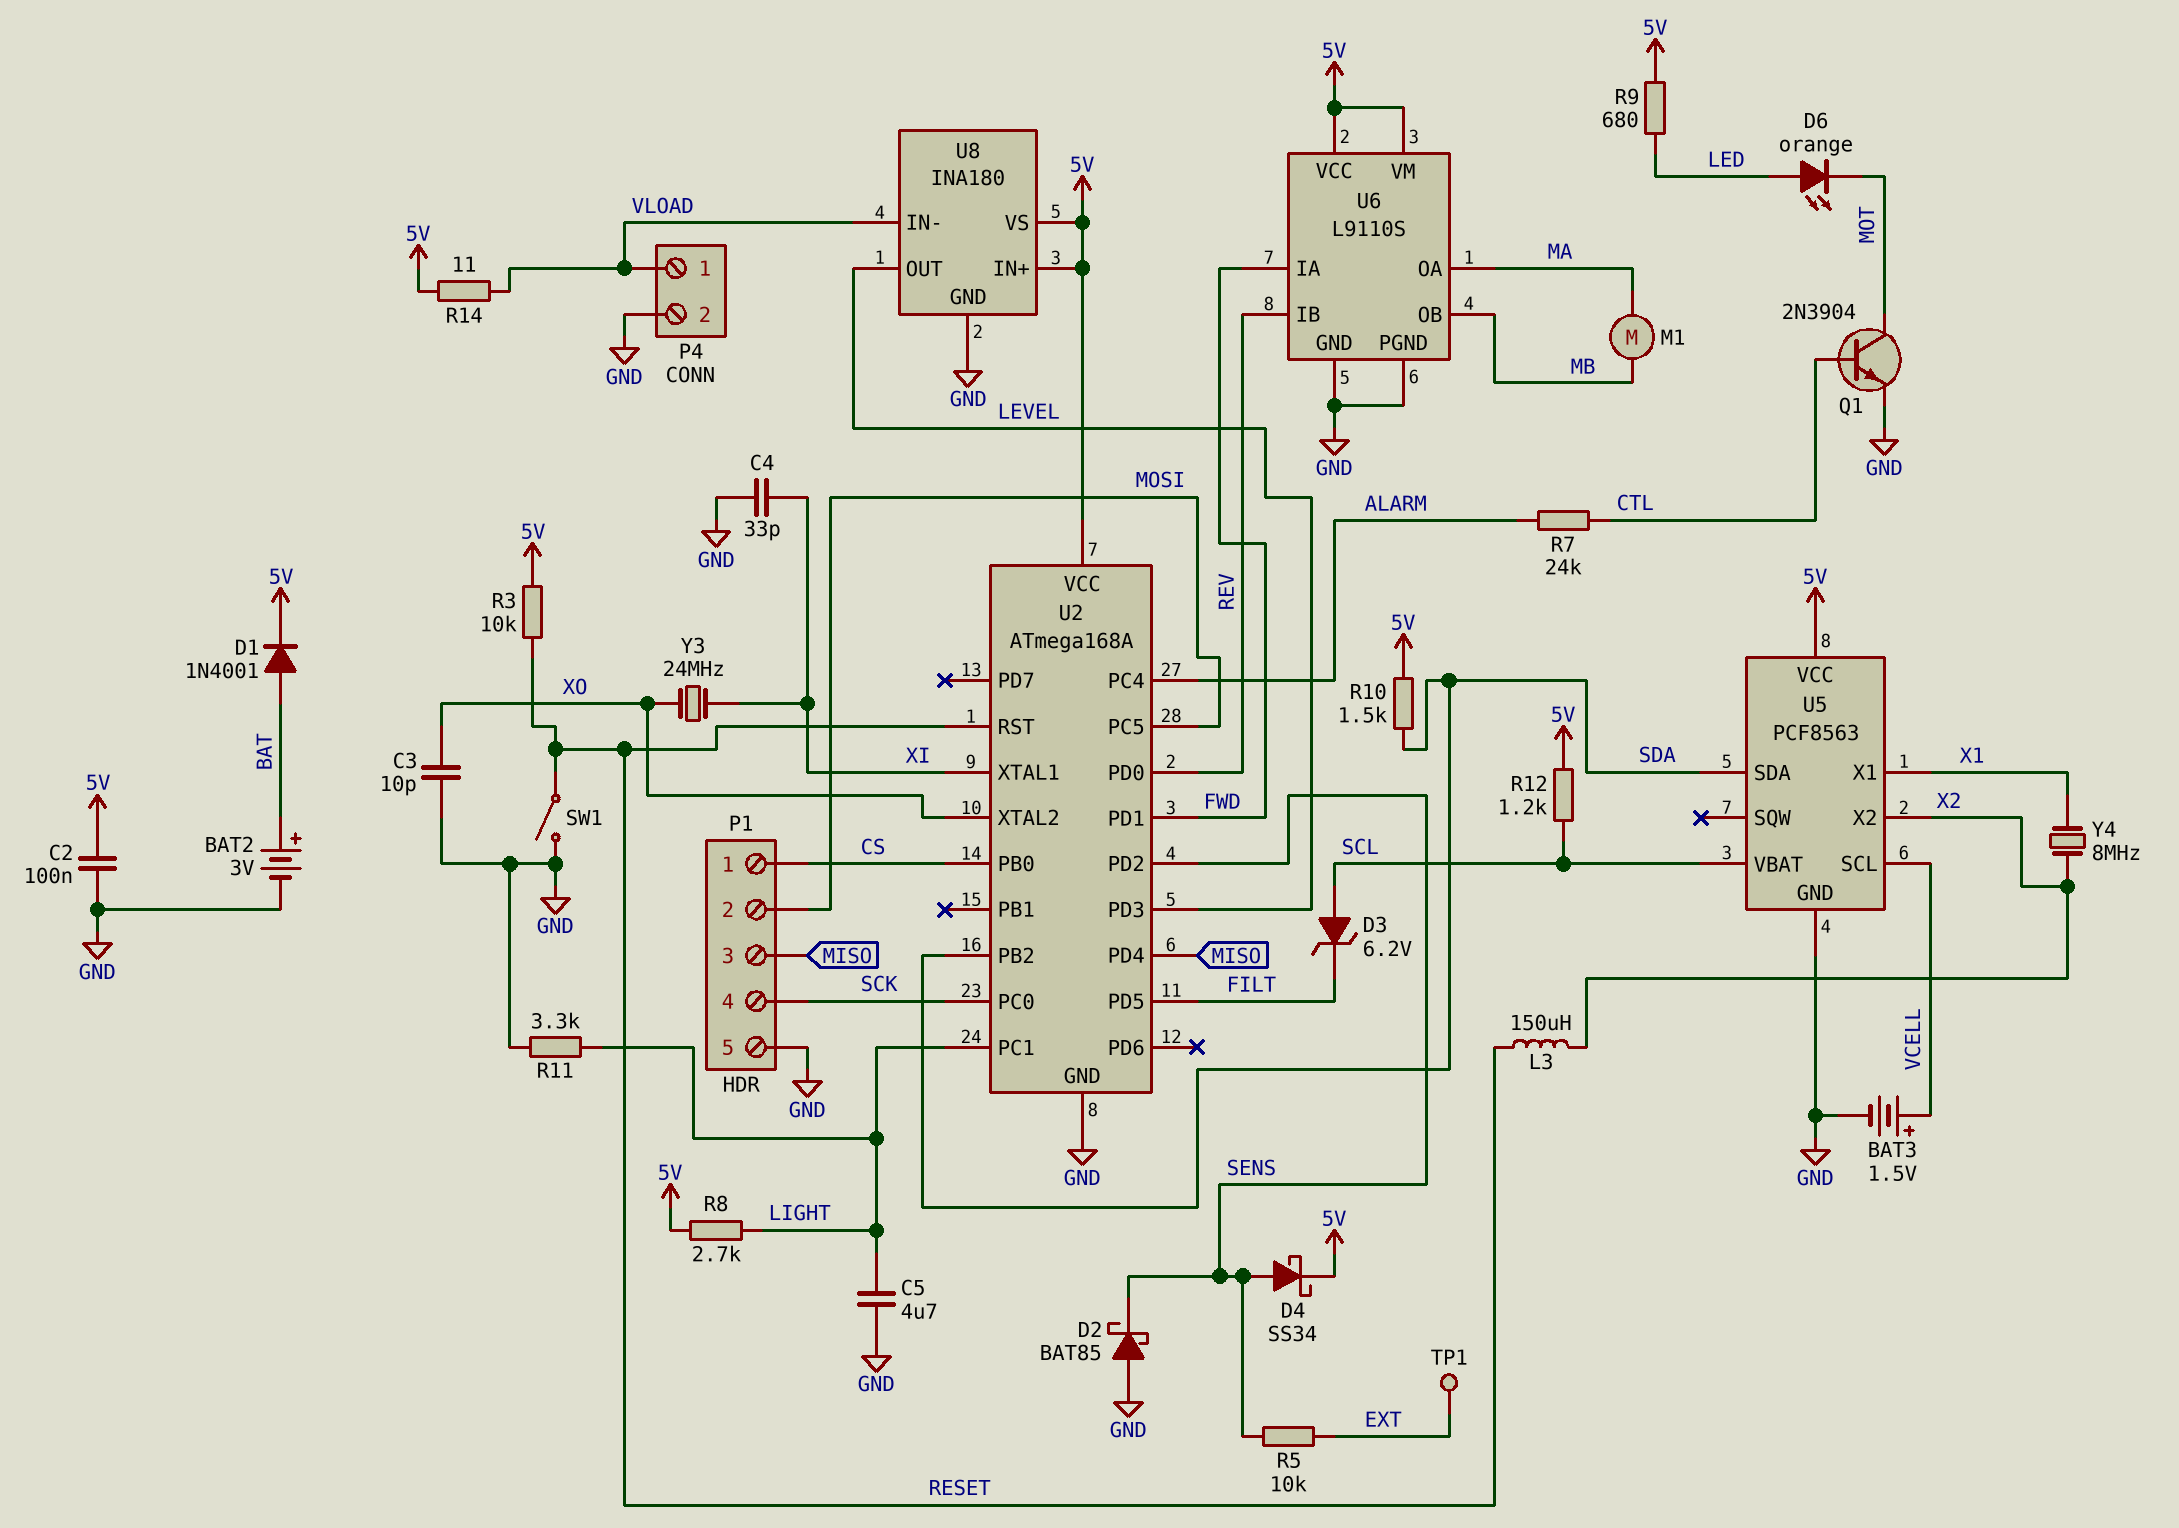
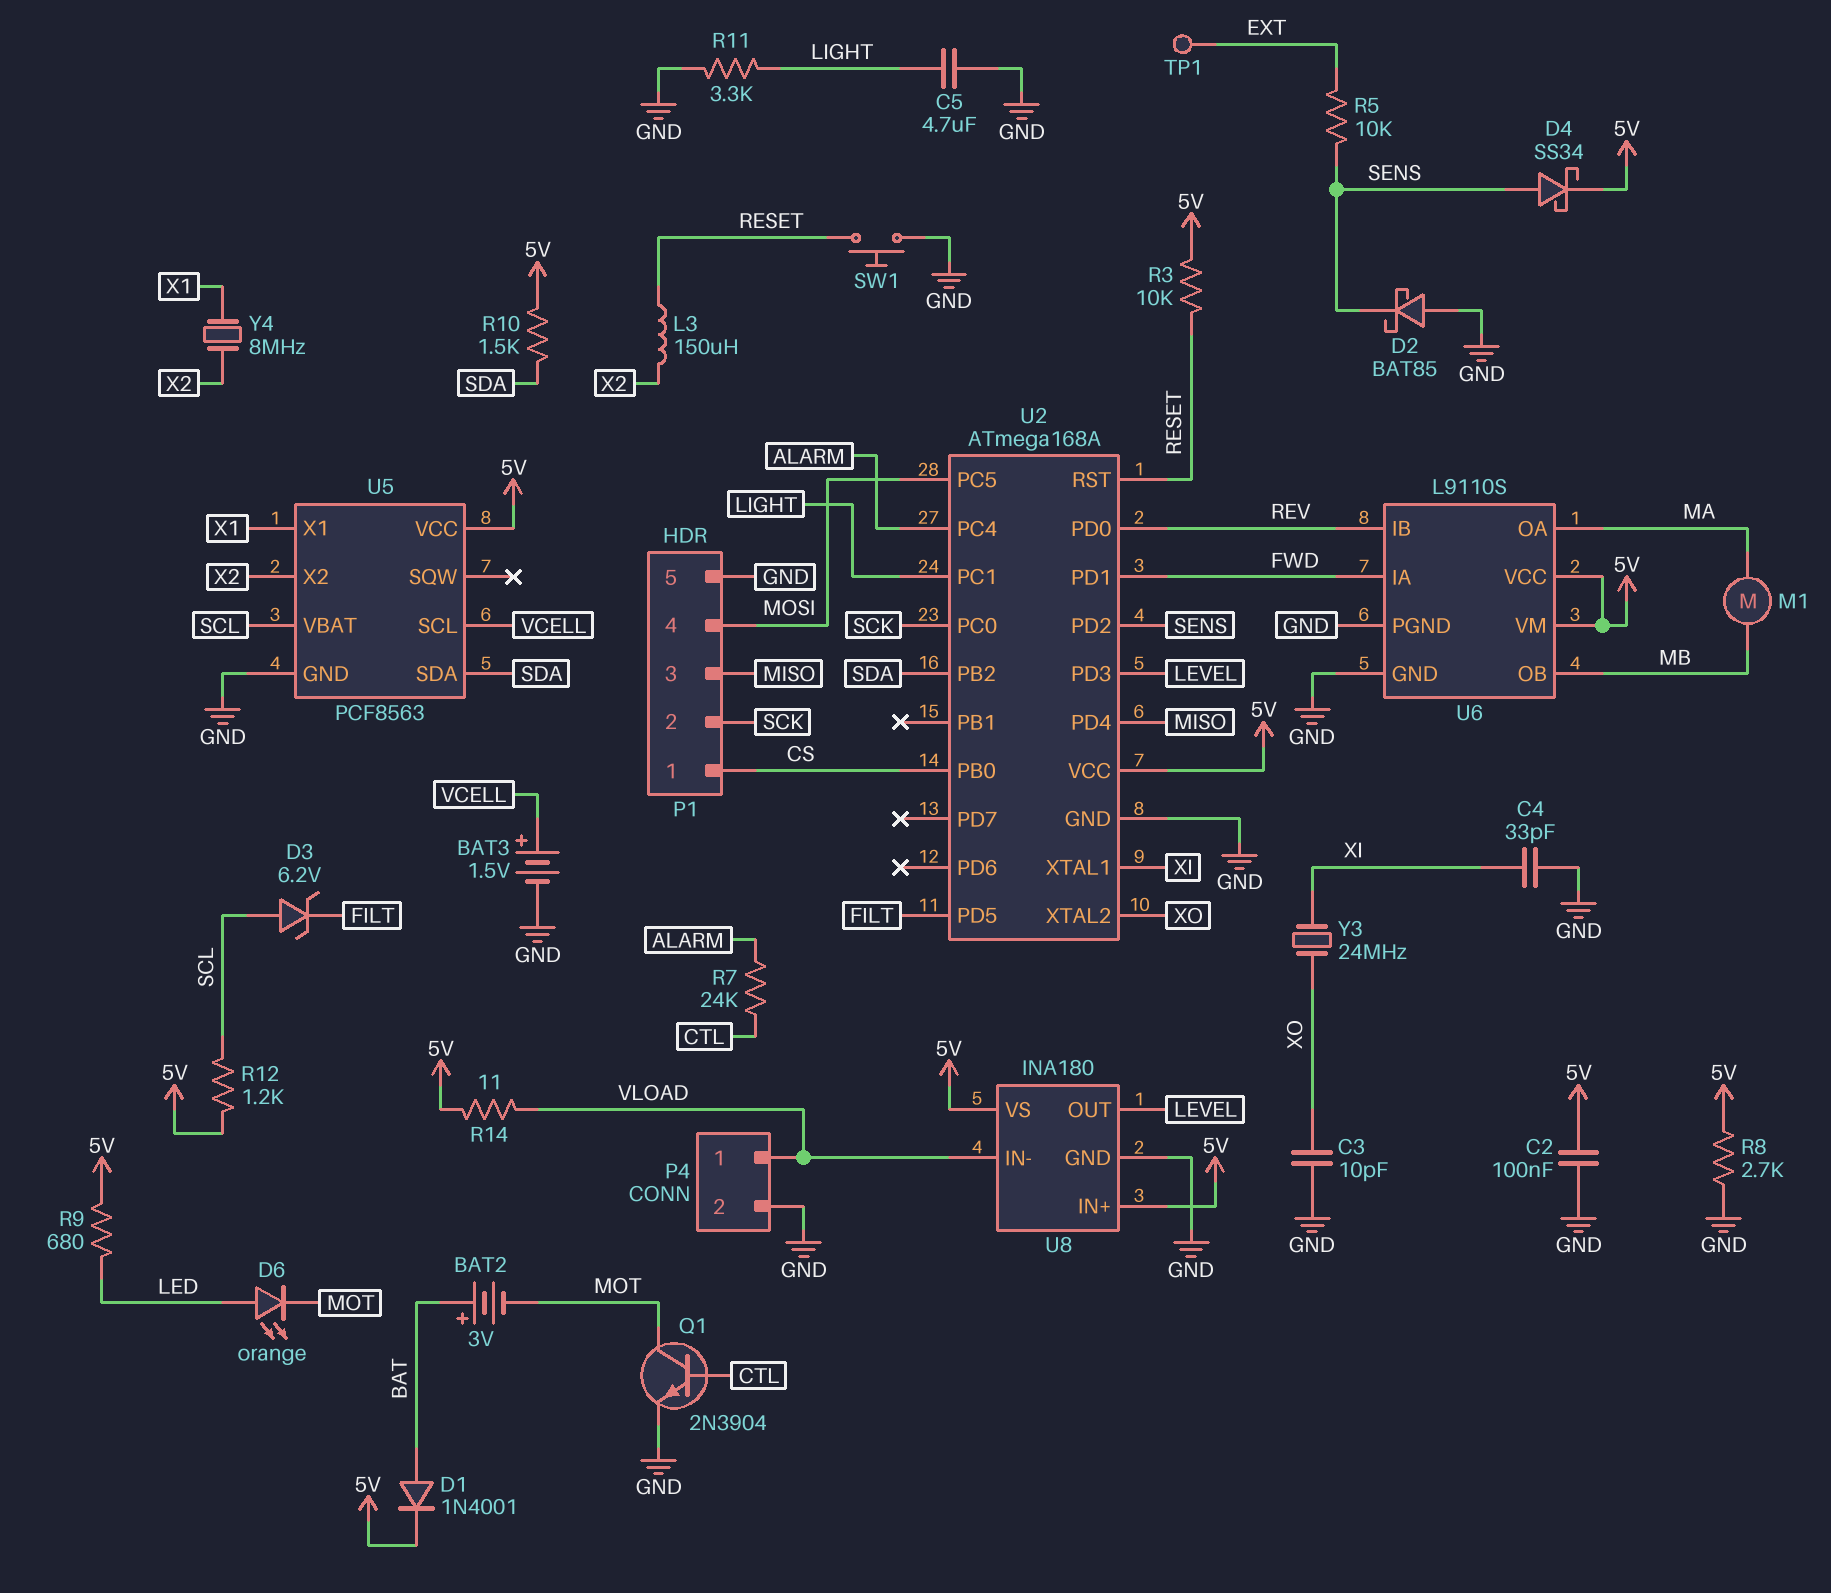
BAT2: 3V (plus BAT, minus GND) -> 3V (plus BAT, minus MOT)
P1 pin 2: MOSI -> SCK
P1 pin 4: SCK -> MOSI
R8: 2.7k (5V, LIGHT) -> 2.7k (5V, GND)
SW1: switch (GND, RESET) -> button (GND, RESET)

